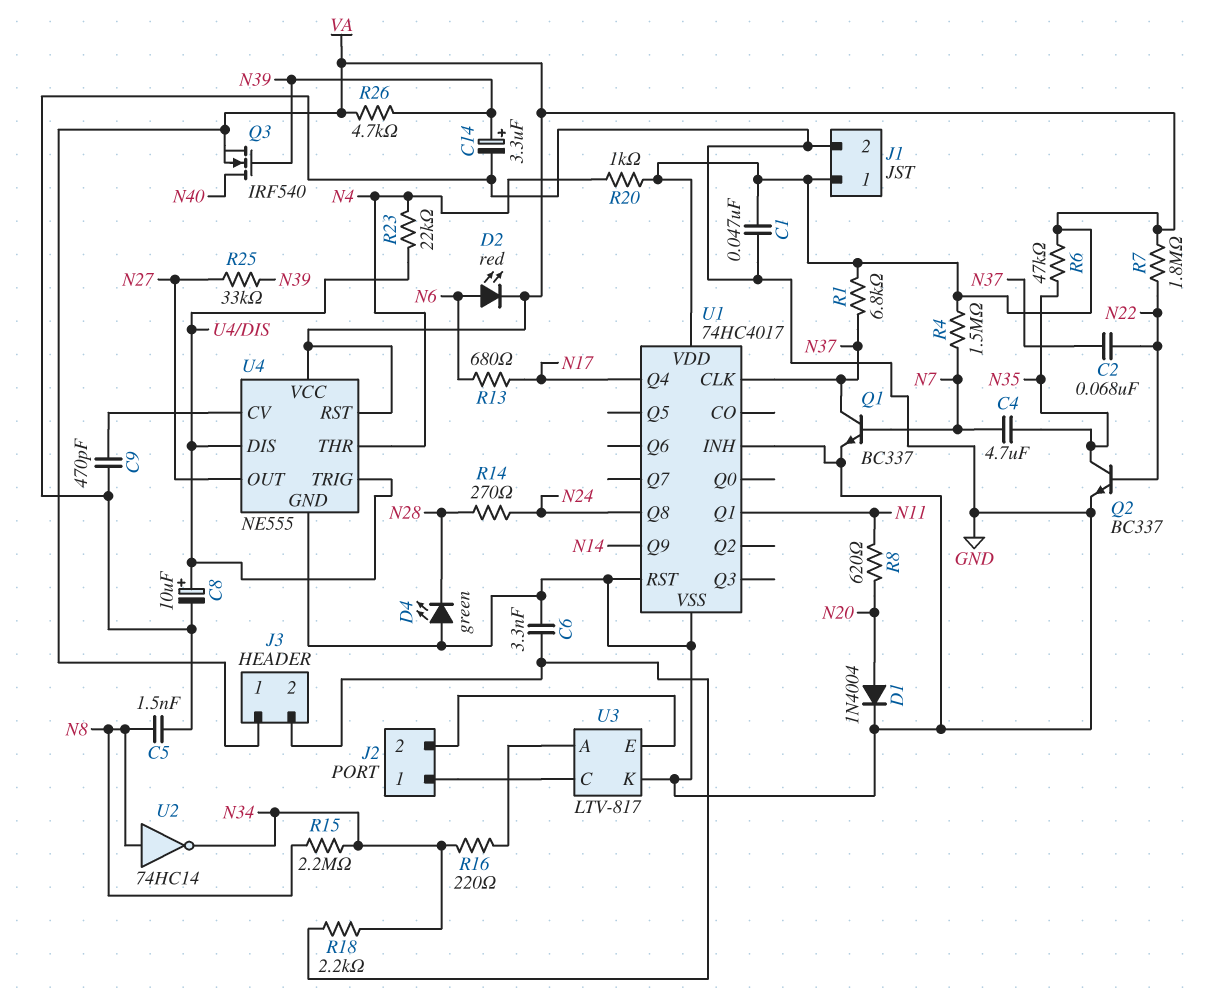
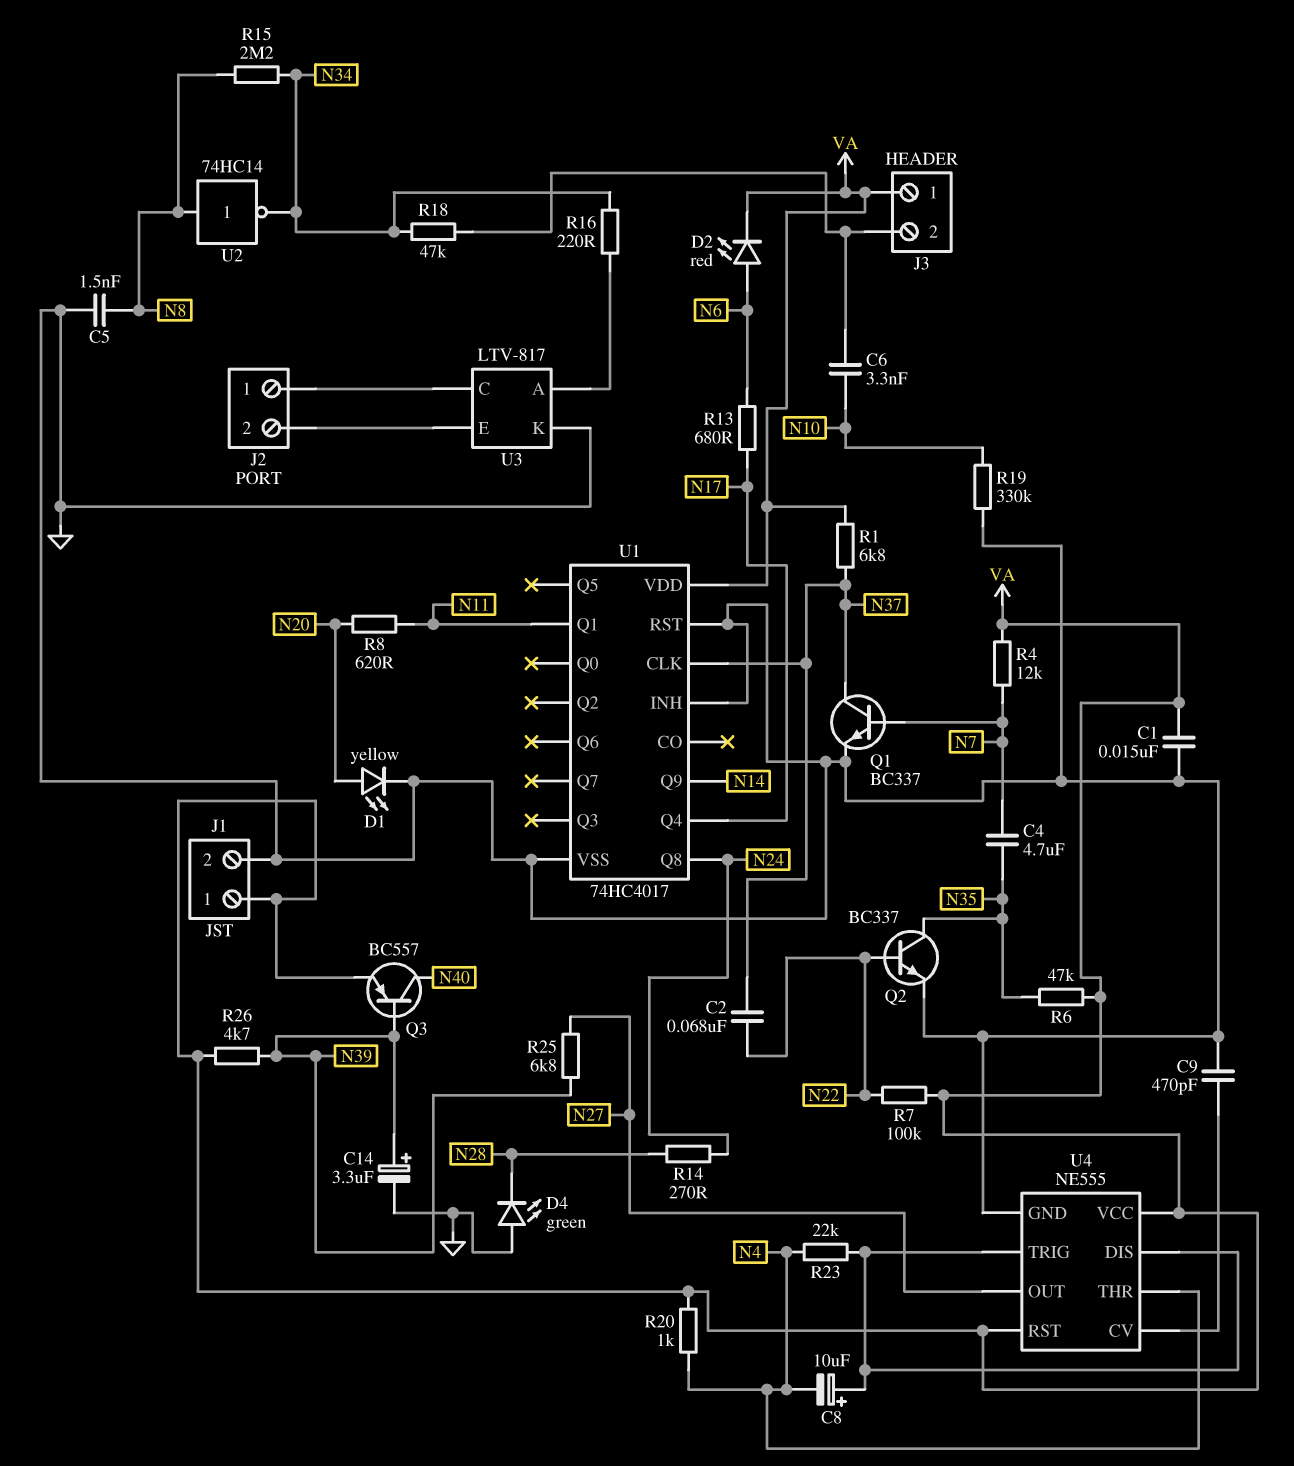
C1: 47nF (GND, VA) -> 15nF (GND, VA)
C6: 3.3nF (GND, J3/2) -> 3.3nF (J3/2, N10)
C8: 10uF (plus U4/DIS, minus GND) -> 10uF (plus U4/DIS, minus N4)
D1: diode 1N4004 (A N20, K GND) -> LED yellow (A N20, K GND)
Q3: NMOS IRF540 (G N39, D N40, S VA) -> PNP BC557 (B N39, C N40, E VA)
R4: 1.5M (N7, VA) -> 12k (N7, VA)
R7: 1.8M (N22, VA) -> 100k (N22, VA)
R18: 2.2k (J3/2, N34) -> 47k (J3/2, N34)
R19: none -> 330k (GND, N10)
R25: 33k (N27, N39) -> 6.8k (N27, N39)

